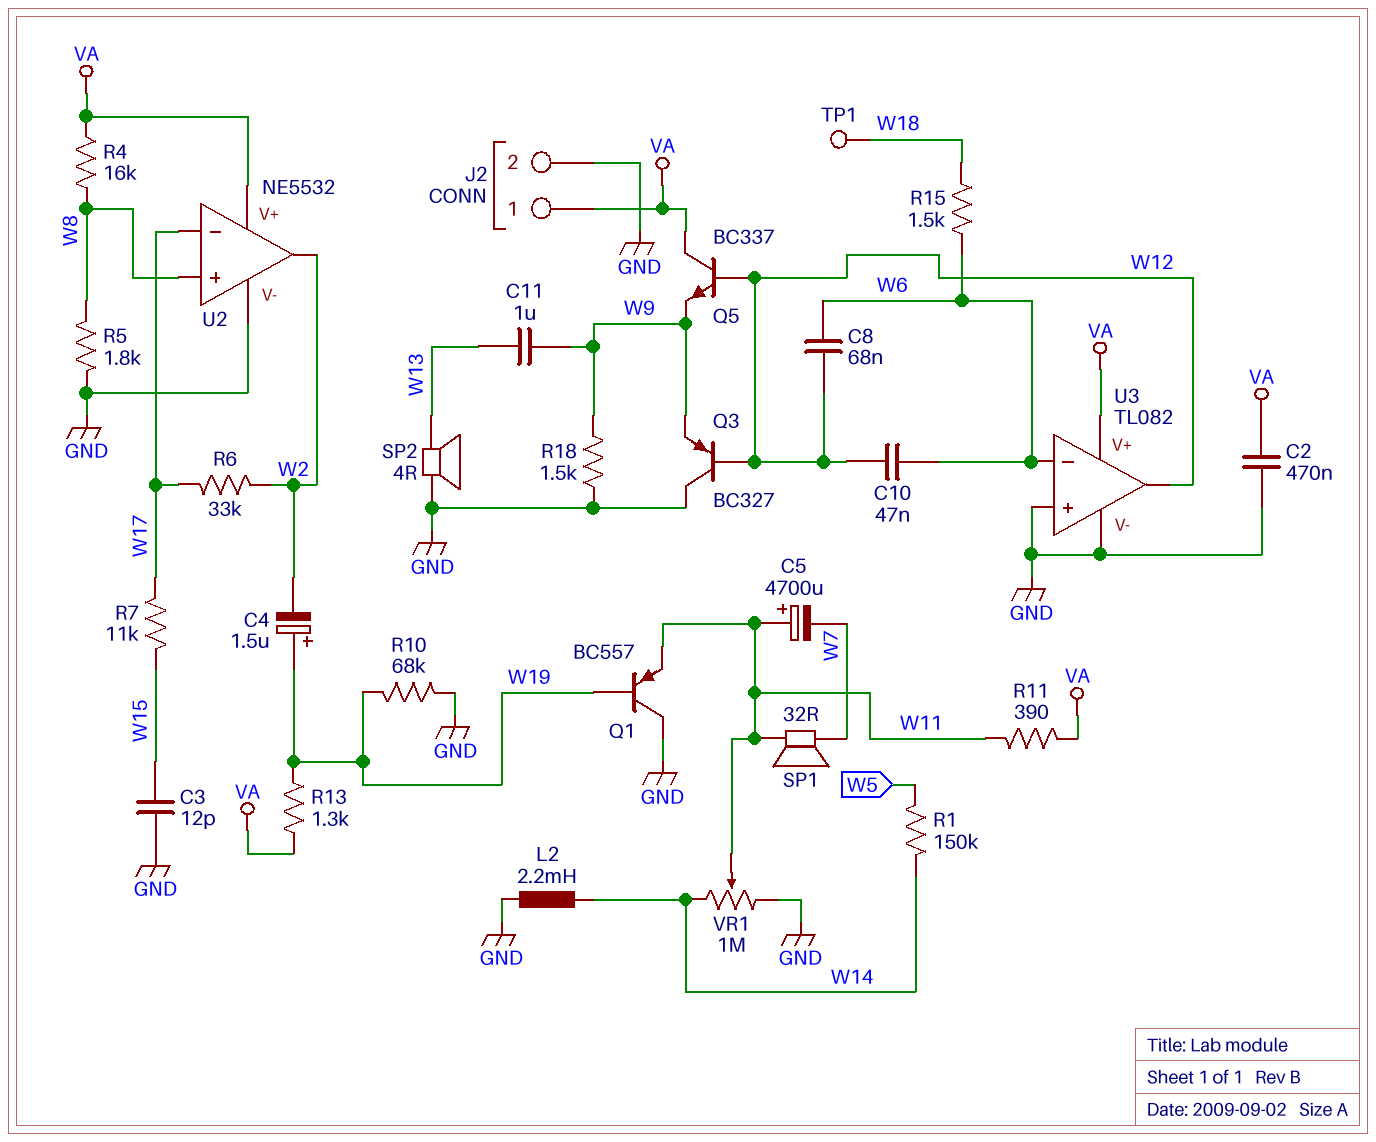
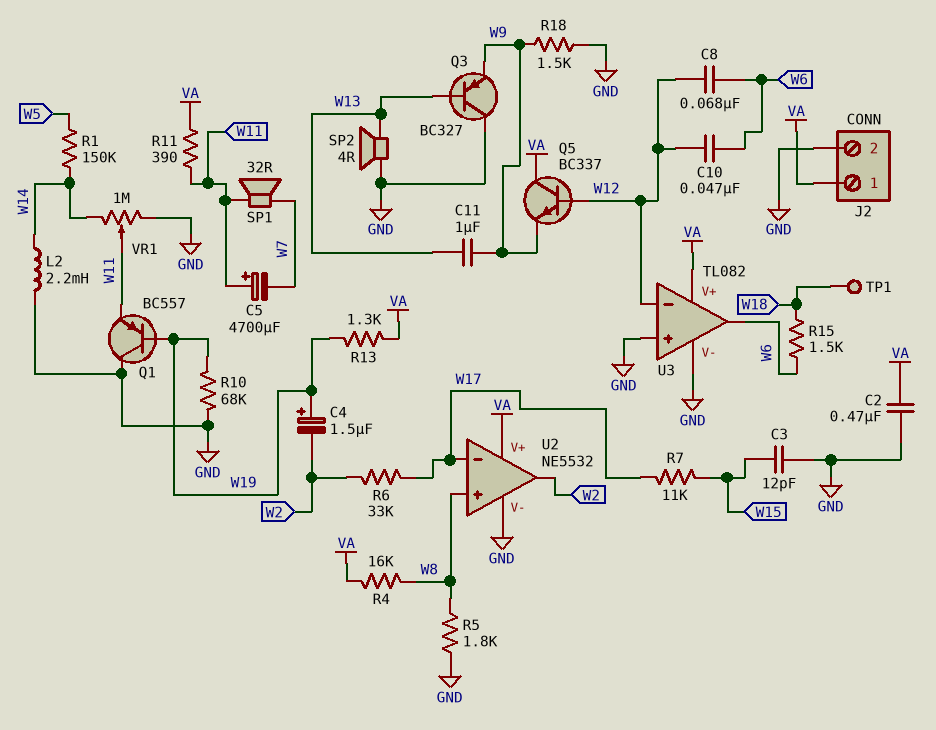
Q3: PNP BC327 (B W12, C GND, E W9) -> PNP BC327 (B W13, C GND, E W9)
U3 pin in-: W6 -> W12
U3 pin out: W12 -> W6

